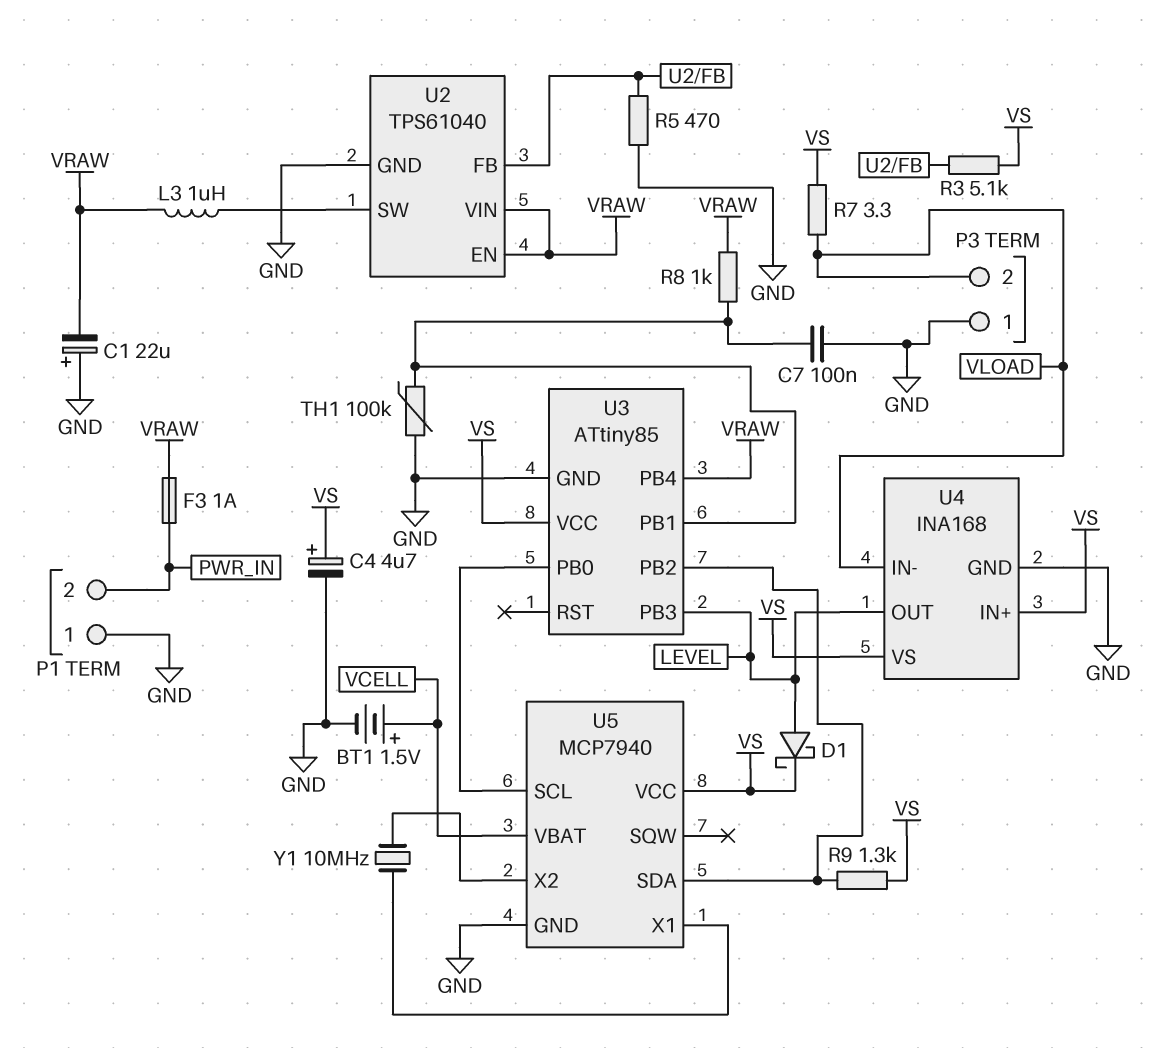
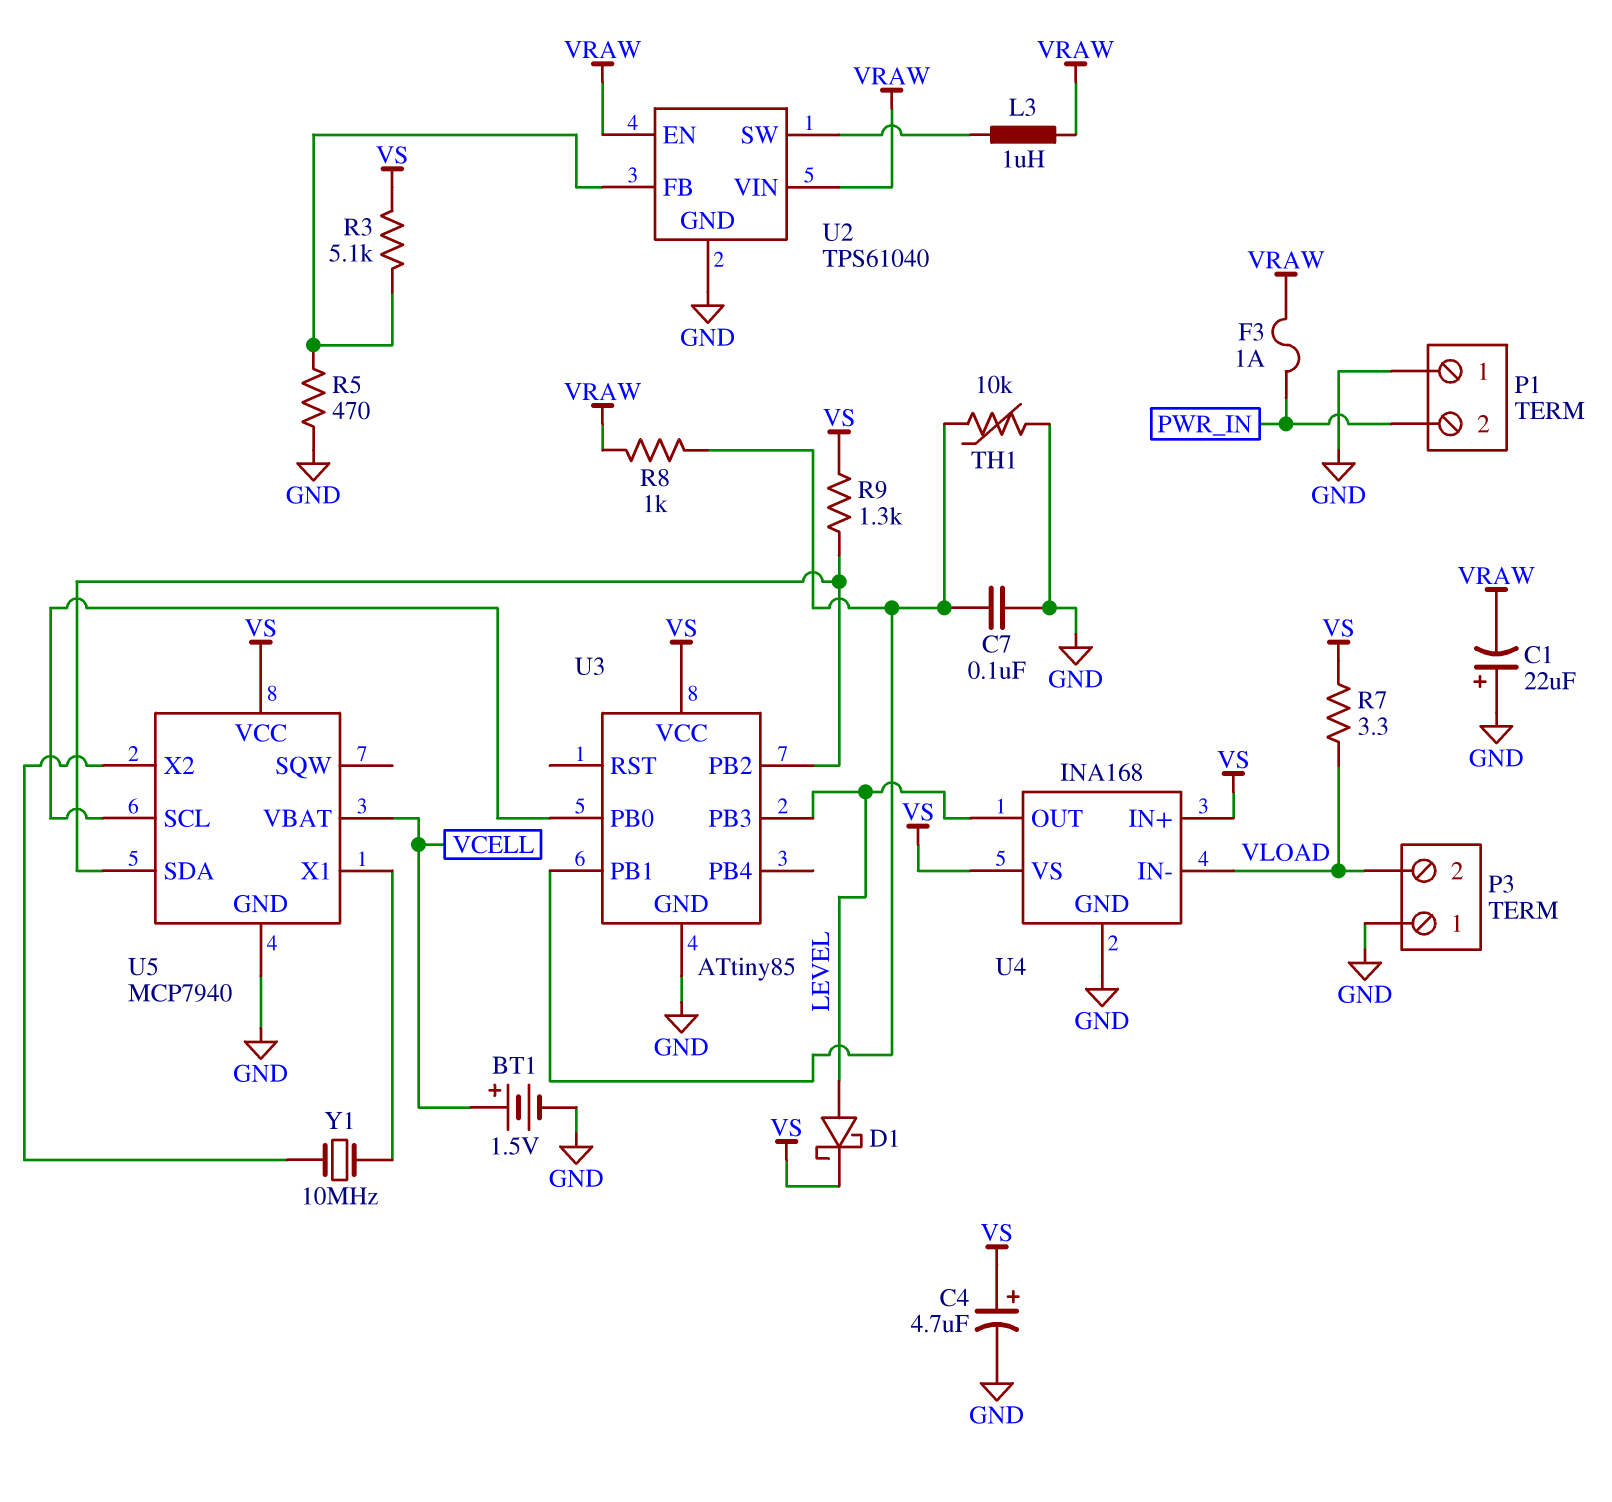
TH1: 100k (GND, U3/PB1) -> 10k (GND, U3/PB1)
U3 pin PB4: VRAW -> none

